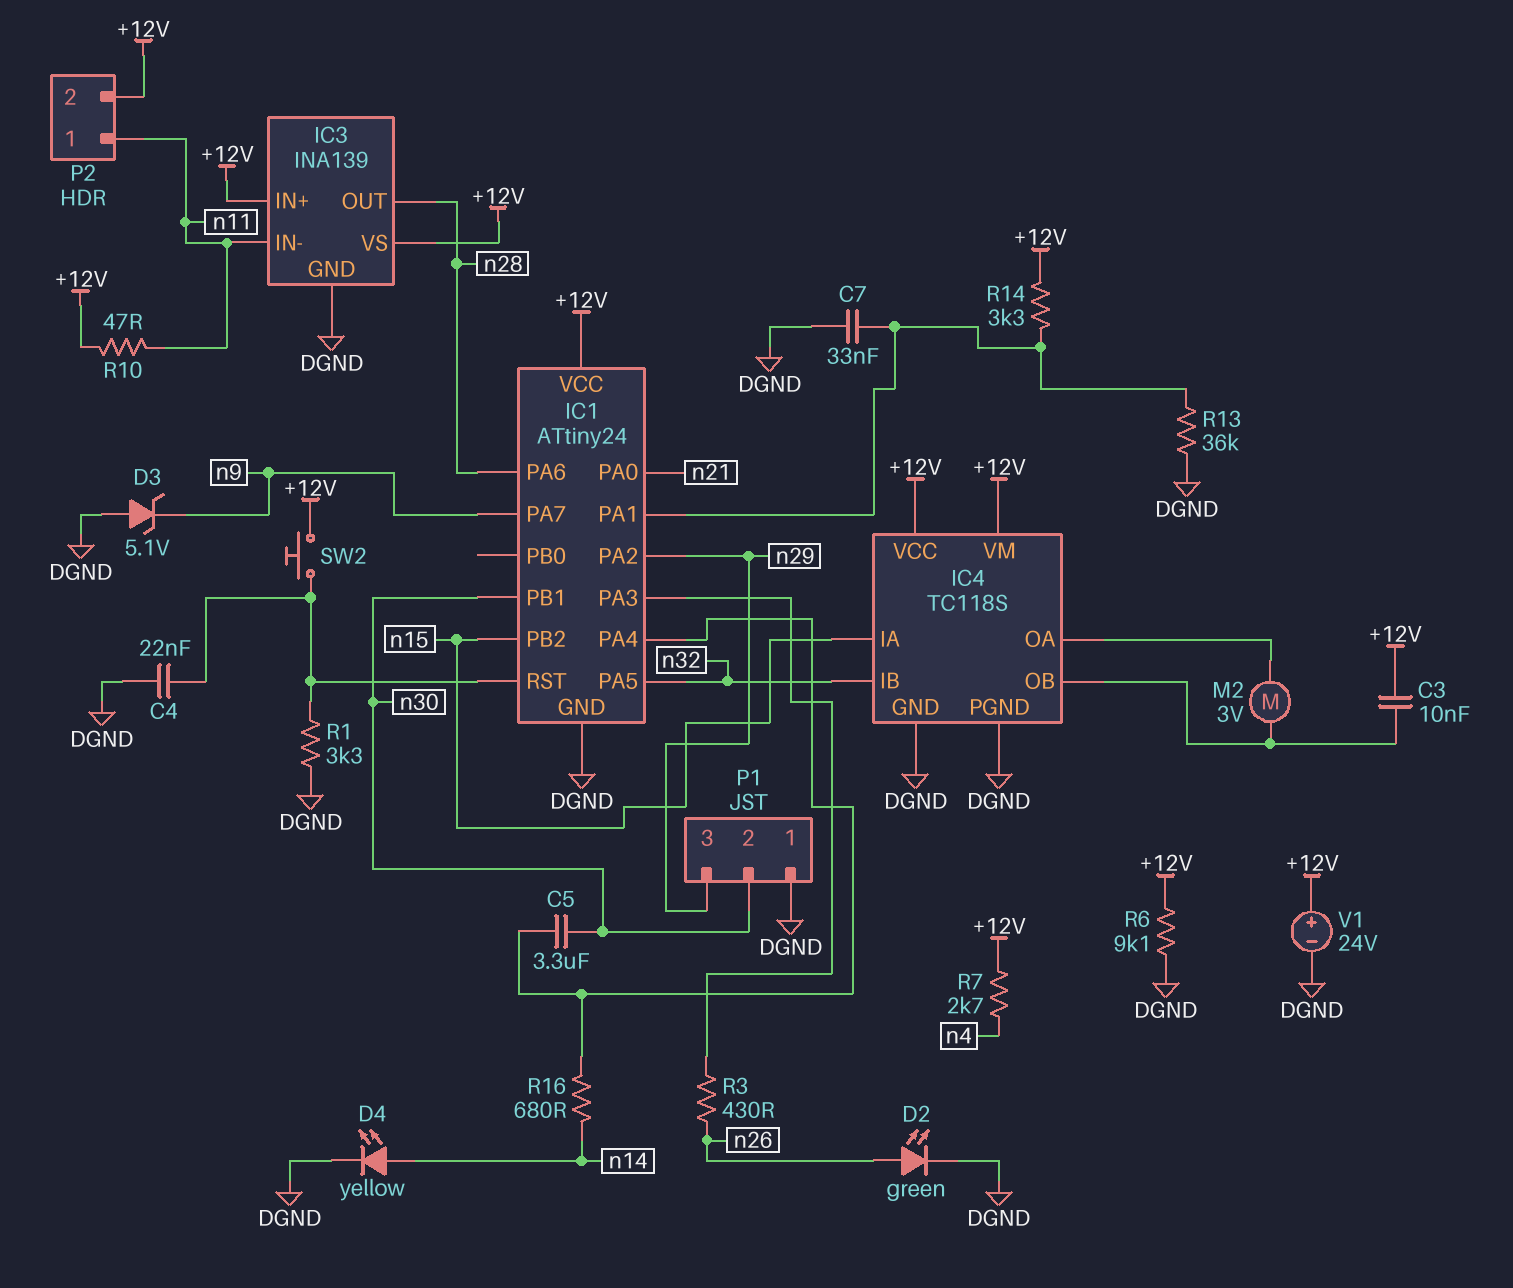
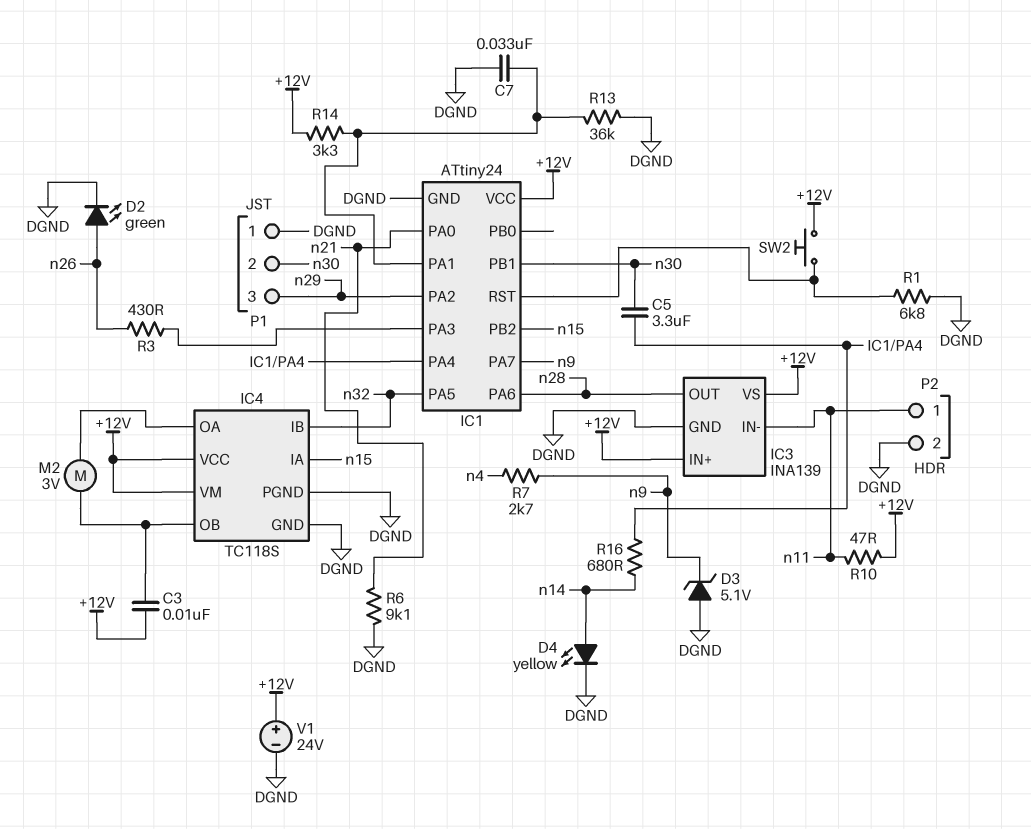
C4: 22nF (DGND, IC1/RST) -> none
P2 pin 2: +12V -> DGND
R1: 3.3k (DGND, IC1/RST) -> 6.8k (DGND, IC1/RST)
R6: 9.1k (+12V, DGND) -> 9.1k (DGND, n21)
R7: 2.7k (+12V, n4) -> 2.7k (n4, n9)

